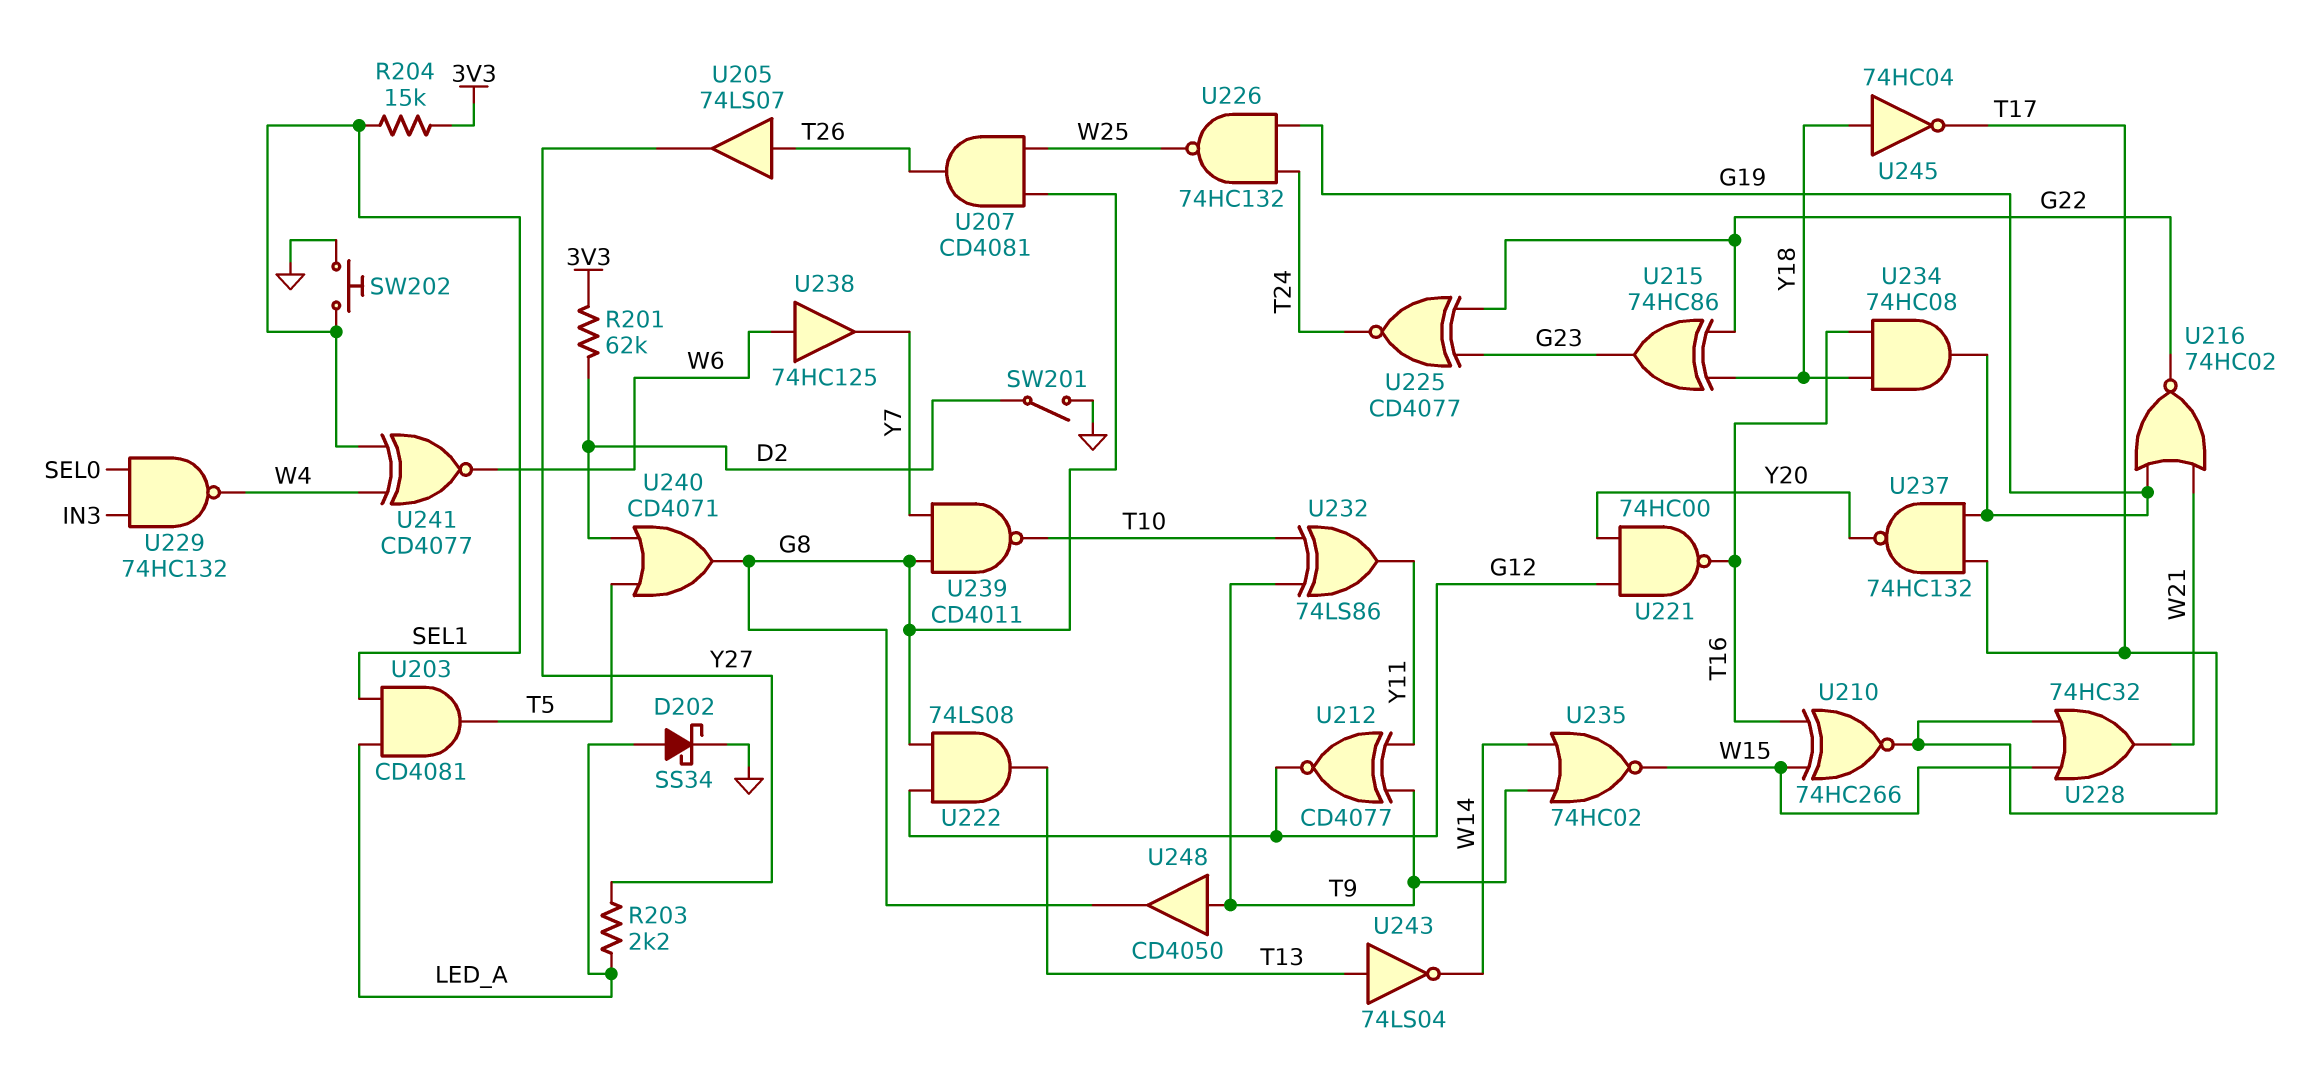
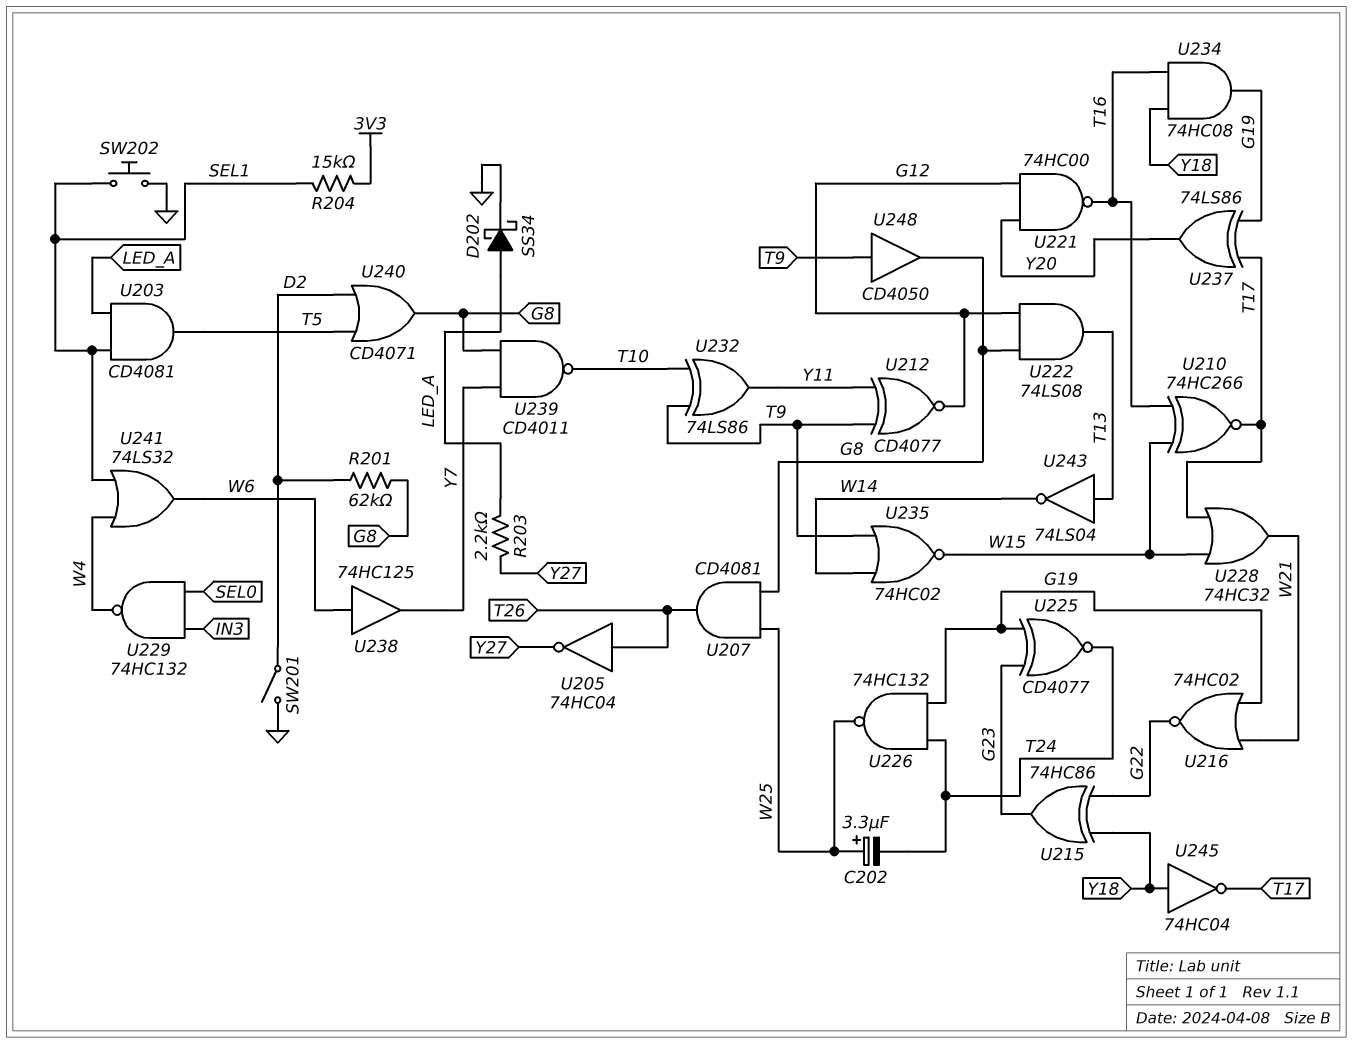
C202: none -> 3.3uF (plus W25, minus T24)
R201: 62k (3V3, D2) -> 62k (D2, G8)
U205: buffer 74LS07 (in T26, out Y27) -> NOT 74HC04 (in T26, out Y27)
U225: XNOR CD4077 (in G22, in G23, out T24) -> XNOR CD4077 (in G19, in G23, out T24)
U237: NAND 74HC132 (in G19, in T17, out Y20) -> XOR 74LS86 (in G19, in T17, out Y20)
U241: XNOR CD4077 (in SEL1, in W4, out W6) -> OR 74LS32 (in SEL1, in W4, out W6)

